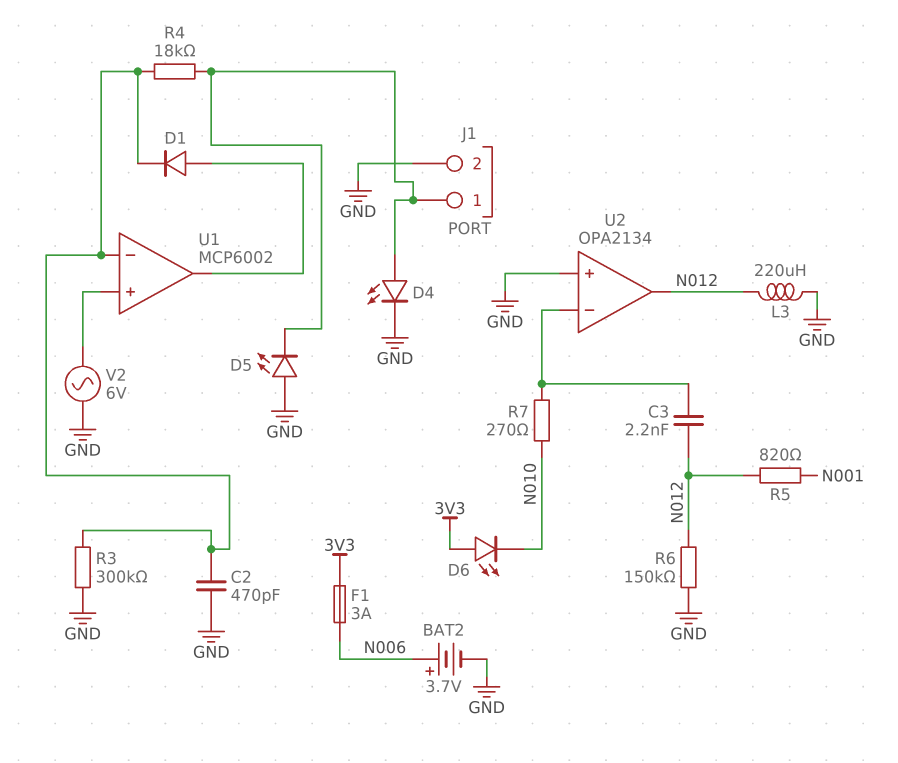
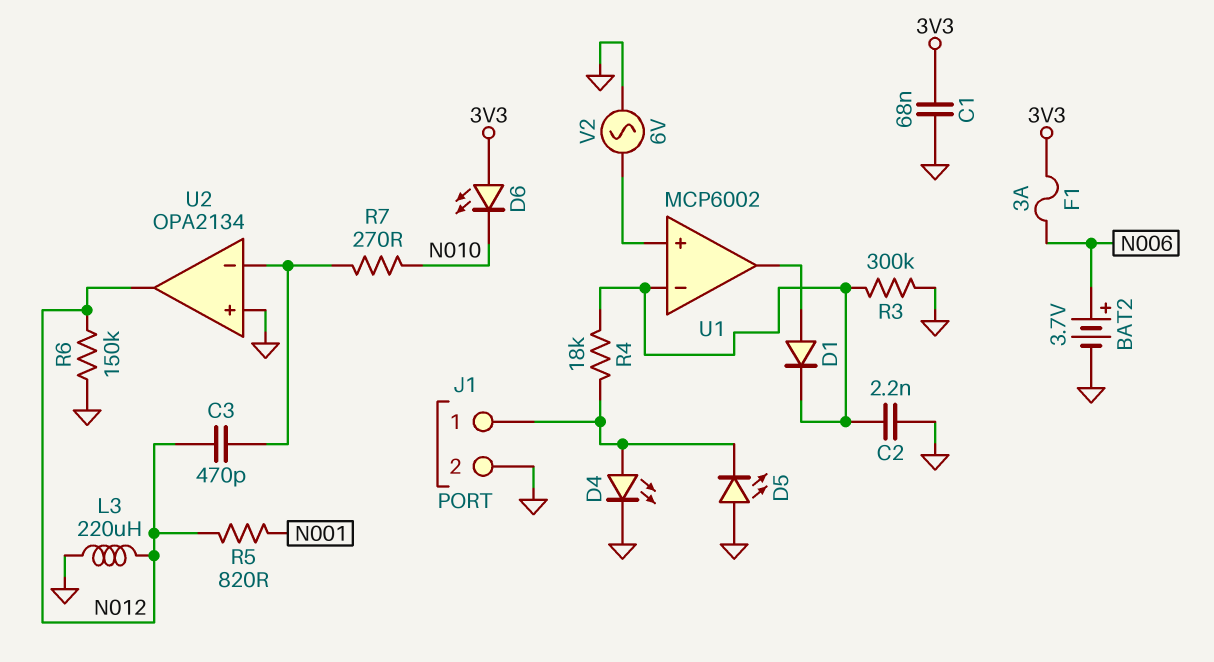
C1: none -> 68nF (3V3, GND)
C2: 470pF (GND, U1/in-) -> 2.2nF (GND, U1/in-)
C3: 2.2nF (N012, U2/in-) -> 470pF (N012, U2/in-)

